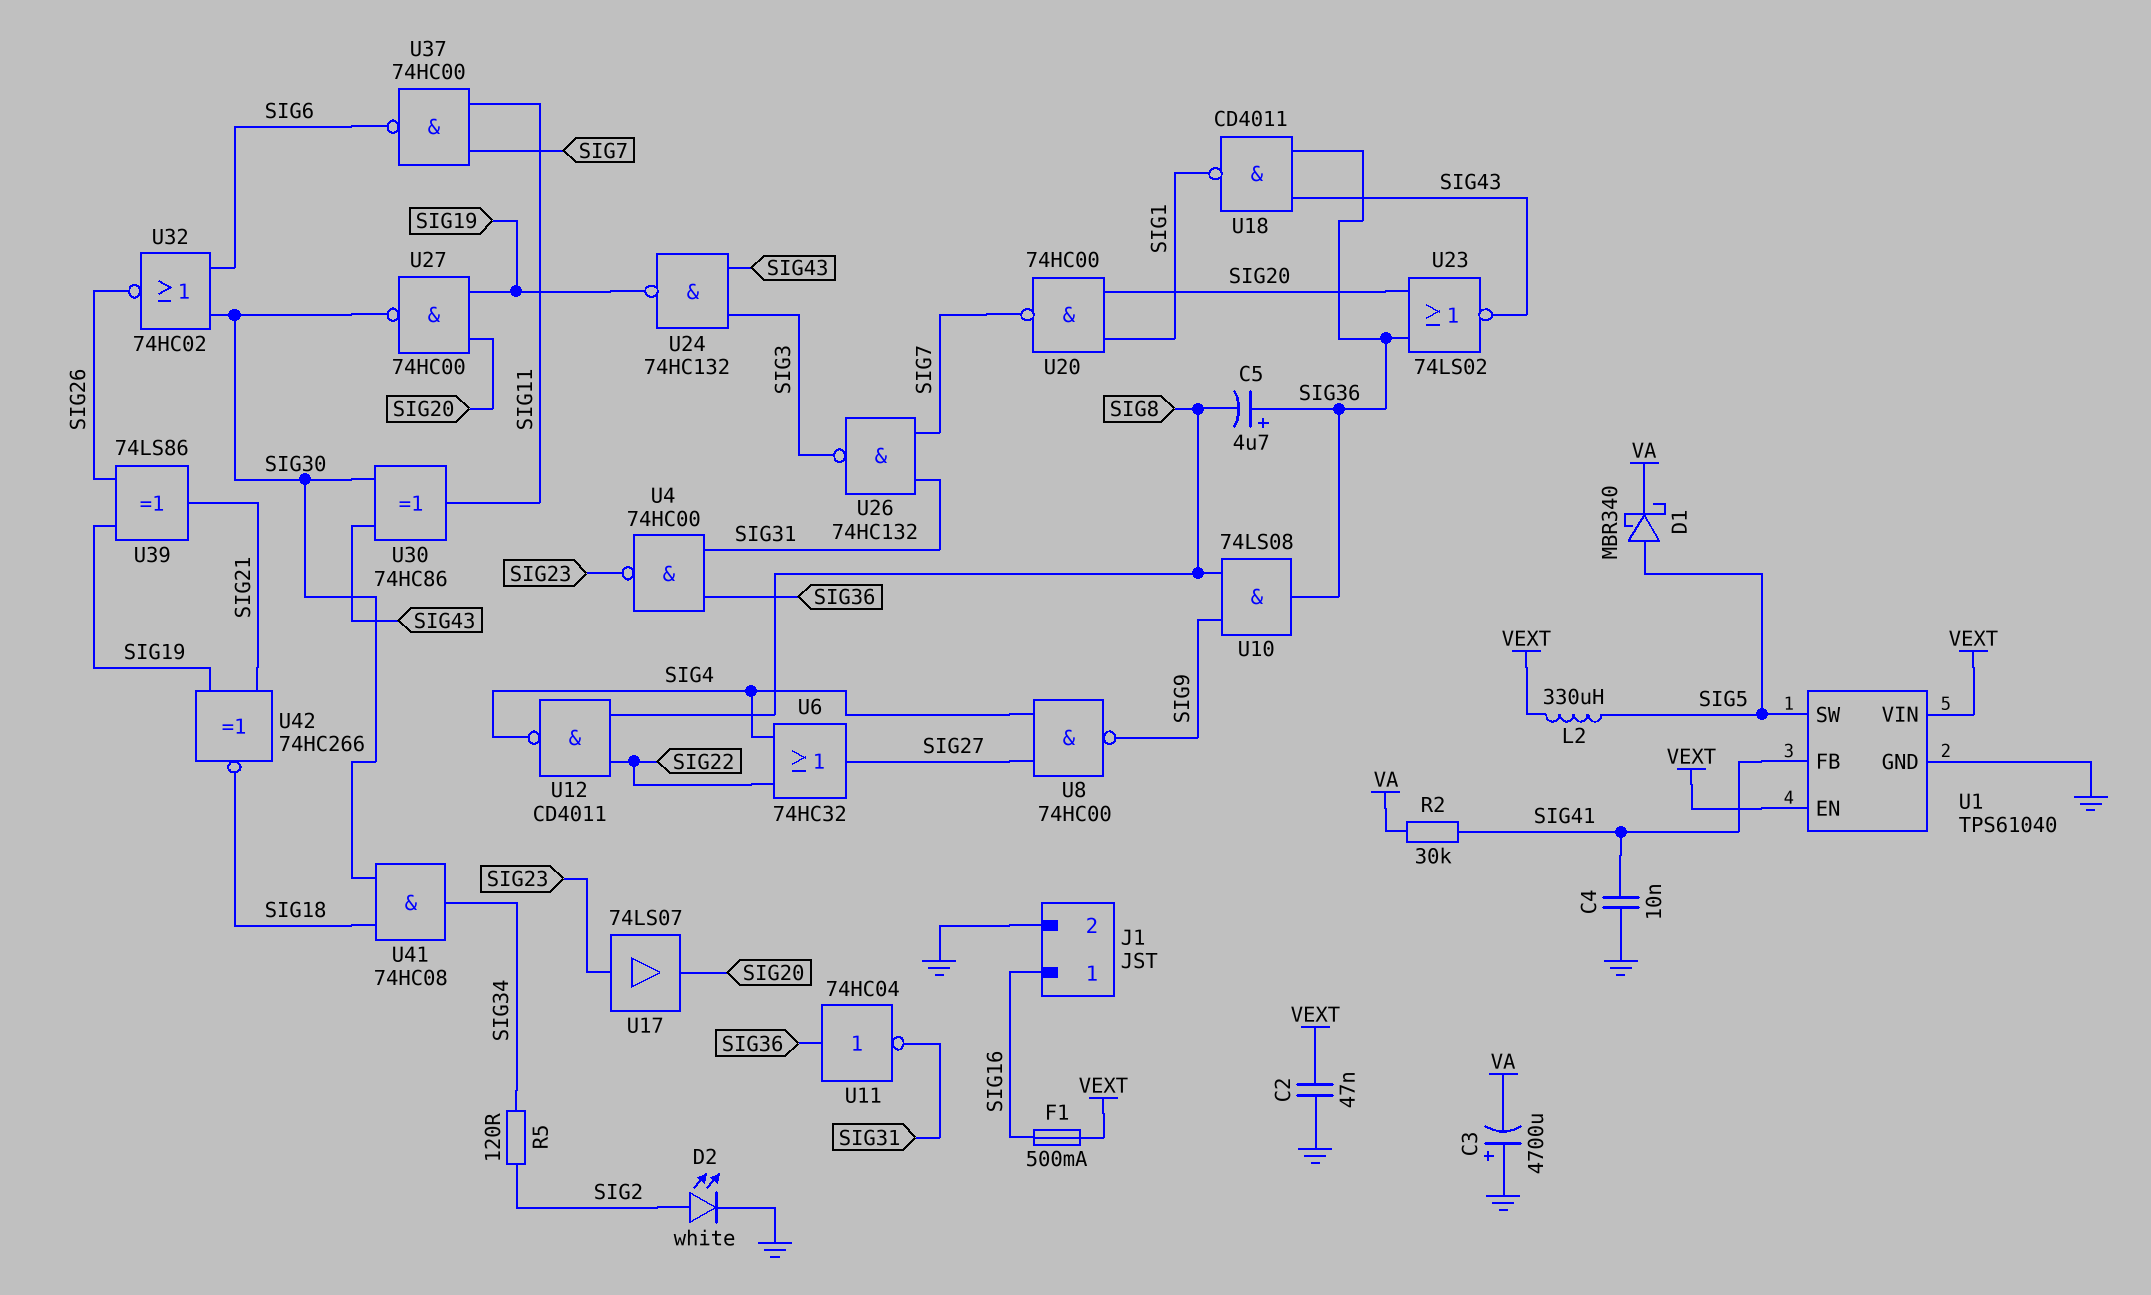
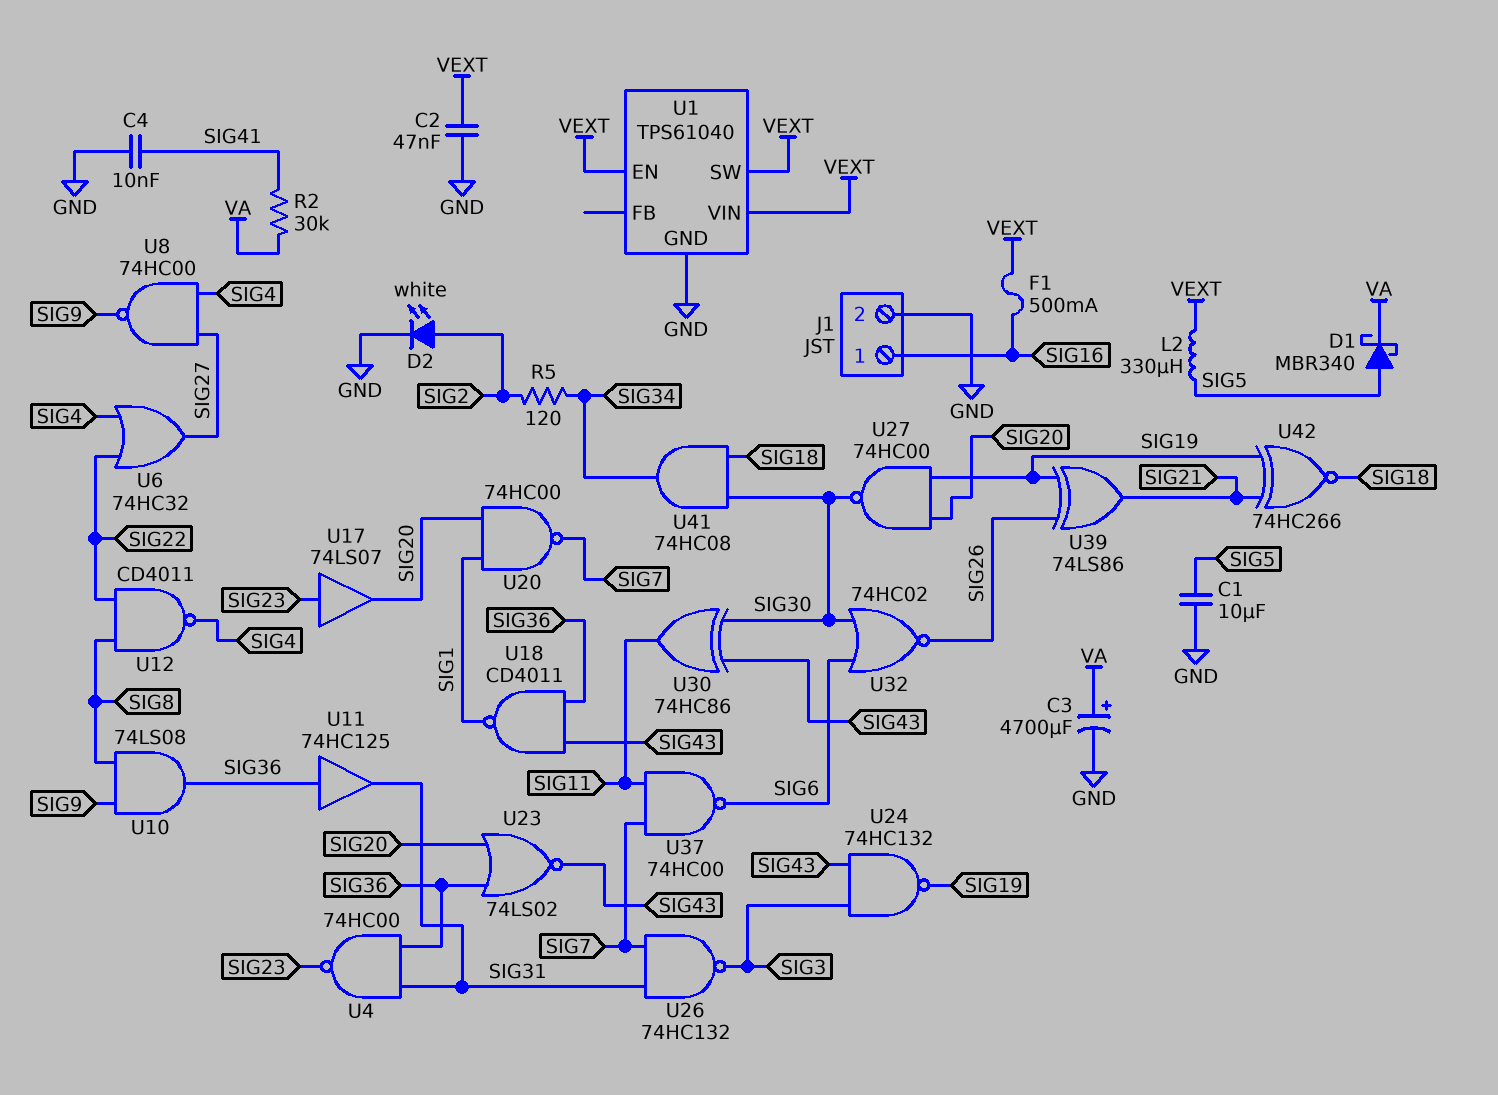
C1: none -> 10uF (GND, SIG5)
C3: 4700uF (plus GND, minus VA) -> 4700uF (plus VA, minus GND)
C5: 4.7uF (plus SIG36, minus SIG8) -> none
U1 pin FB: SIG41 -> none
U1 pin SW: SIG5 -> VEXT
U11: NOT 74HC04 (in SIG36, out SIG31) -> buffer 74HC125 (in SIG36, out SIG31)

